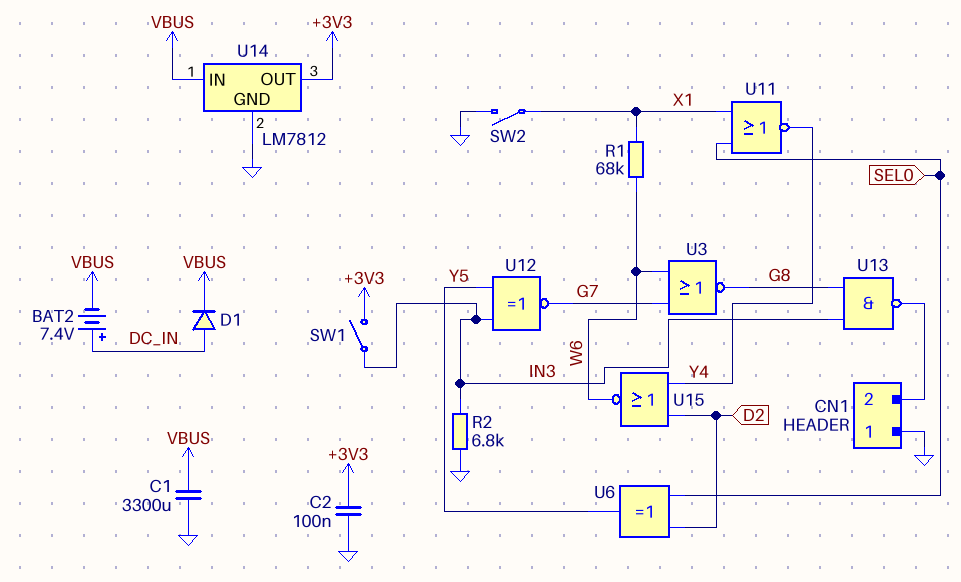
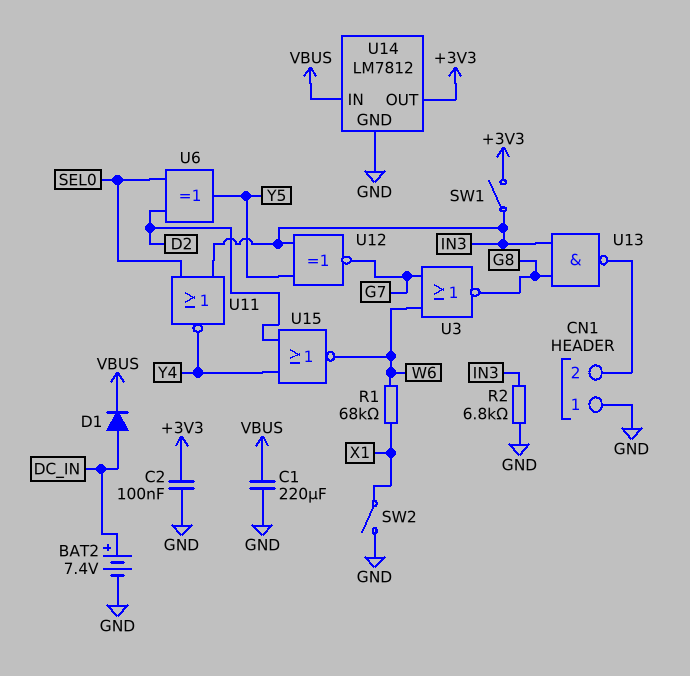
BAT2: 7.4V (plus DC_IN, minus VBUS) -> 7.4V (plus DC_IN, minus GND)
C1: 3300uF (GND, VBUS) -> 220uF (GND, VBUS)
U11: NOR (in SEL0, in X1, out Y4) -> NOR (in IN3, in SEL0, out Y4)

